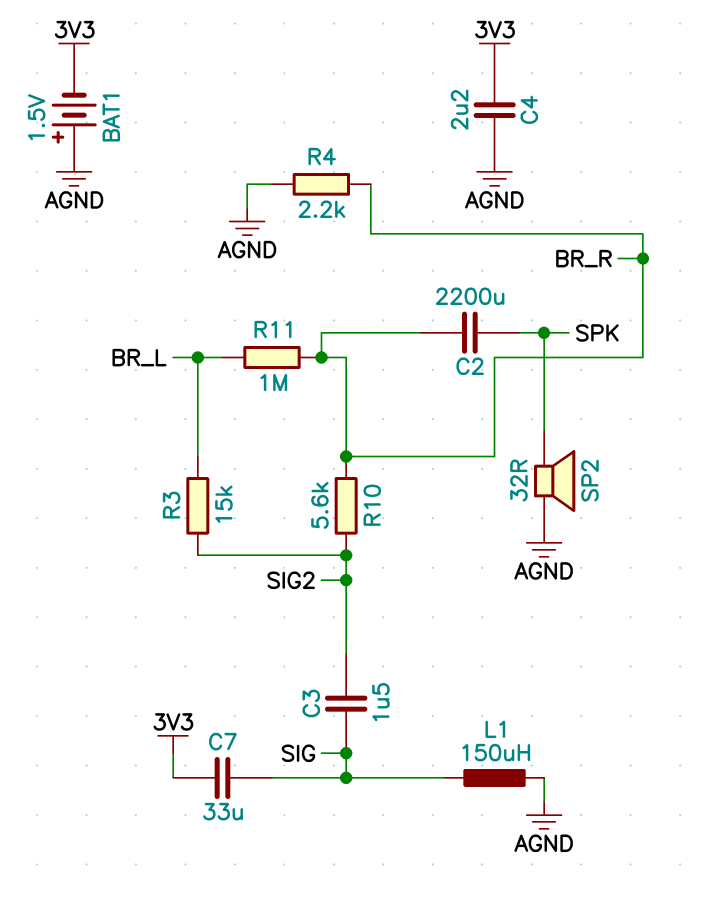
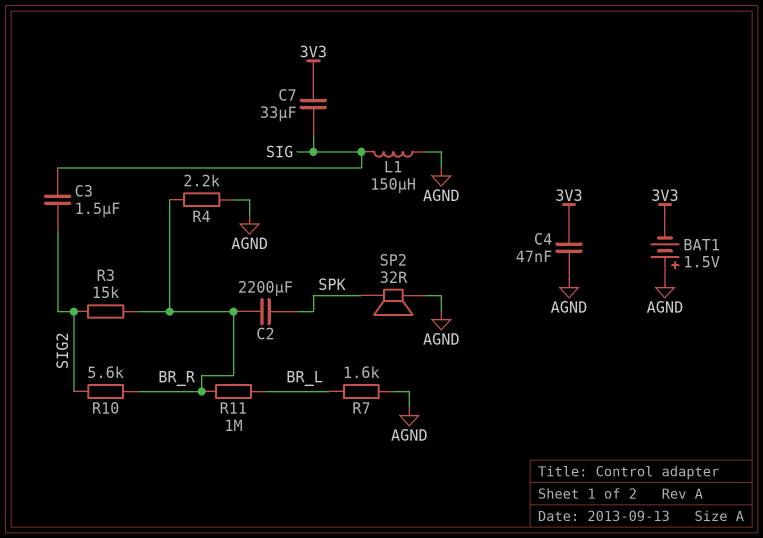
C4: 2.2uF (3V3, AGND) -> 47nF (3V3, AGND)
R3: 15k (BR_L, SIG2) -> 15k (BR_R, SIG2)
R7: none -> 1.6k (AGND, BR_L)

